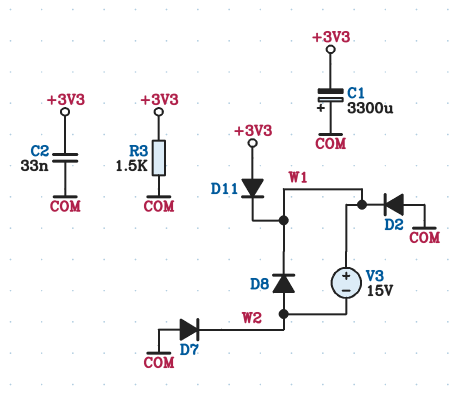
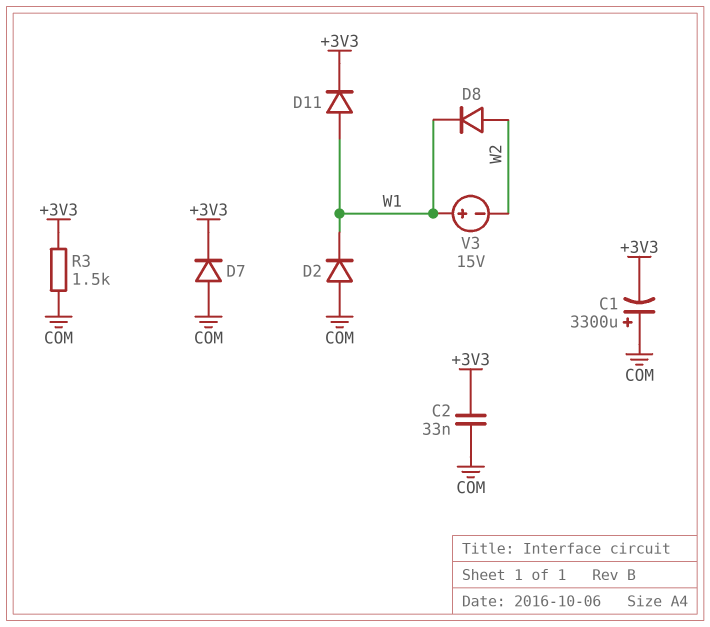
D7: diode (A COM, K W2) -> diode (A COM, K +3V3)
D11: diode (A +3V3, K W1) -> diode (A W1, K +3V3)

